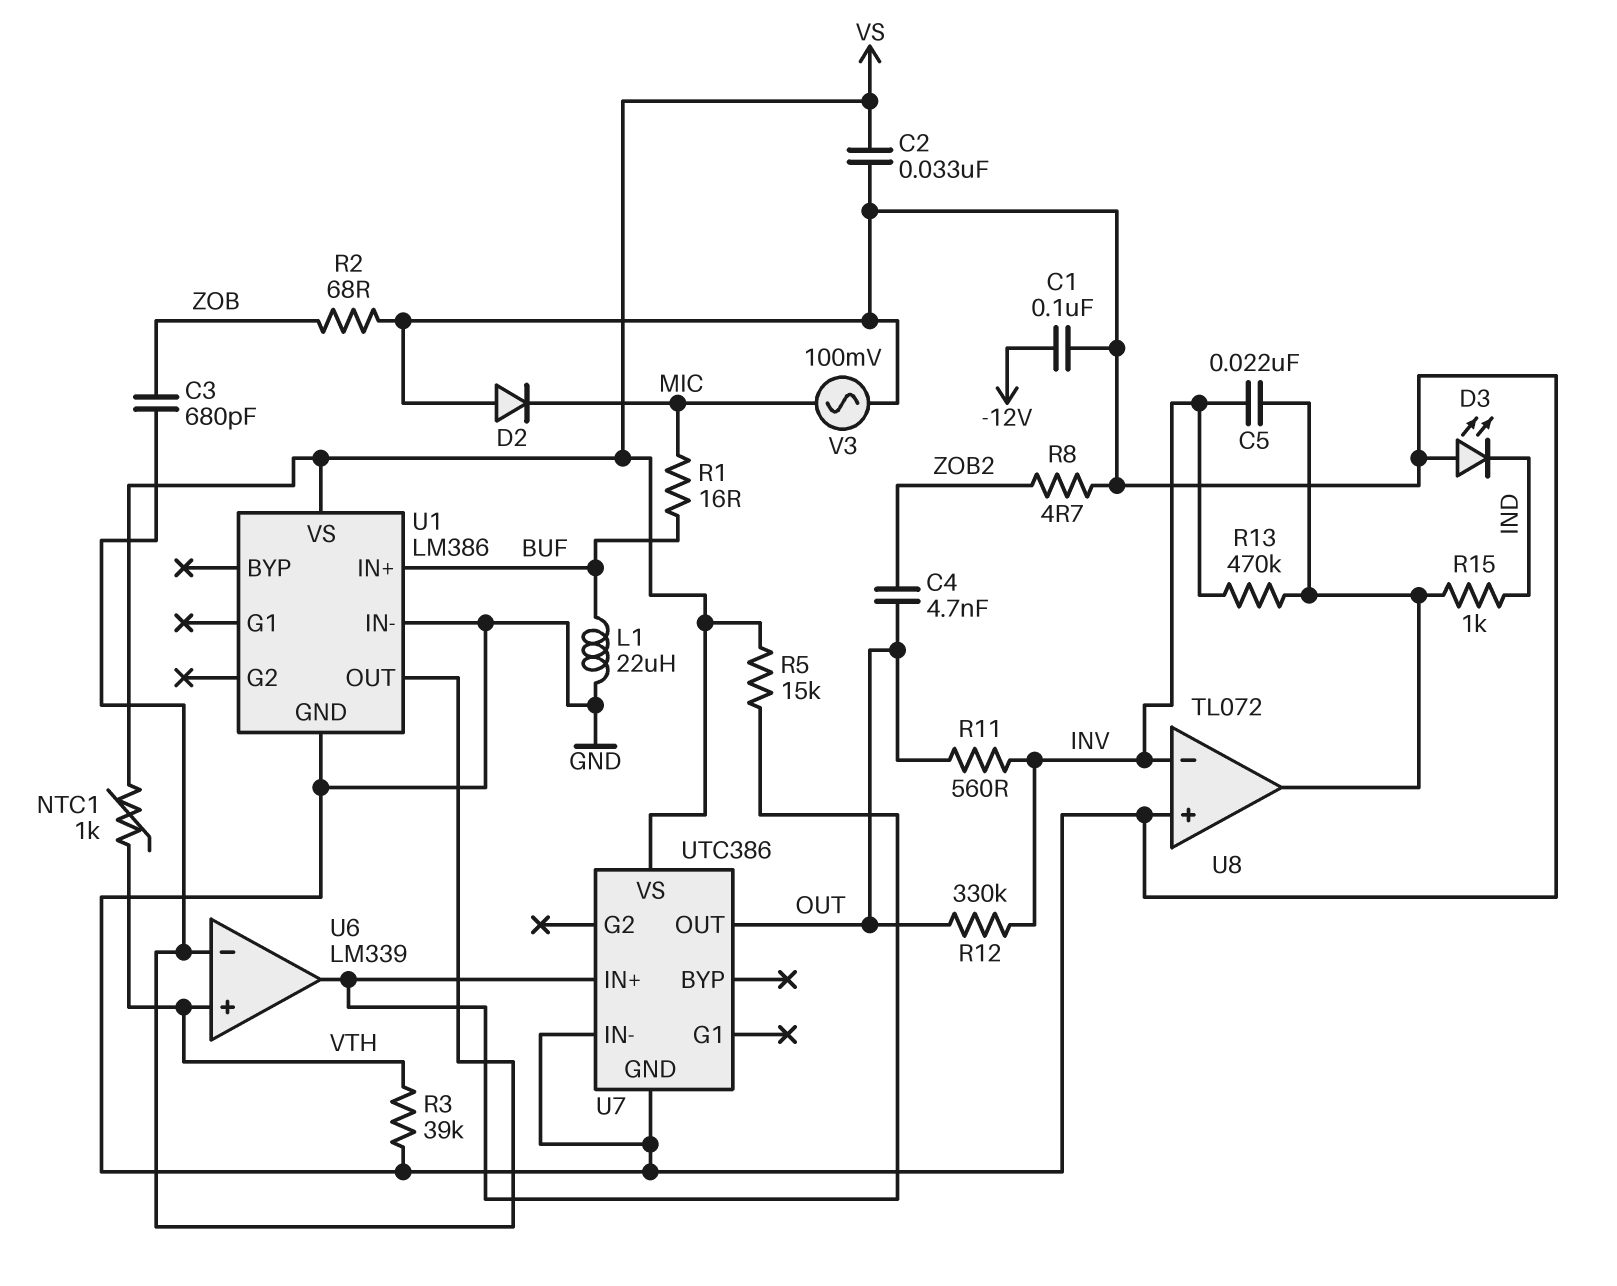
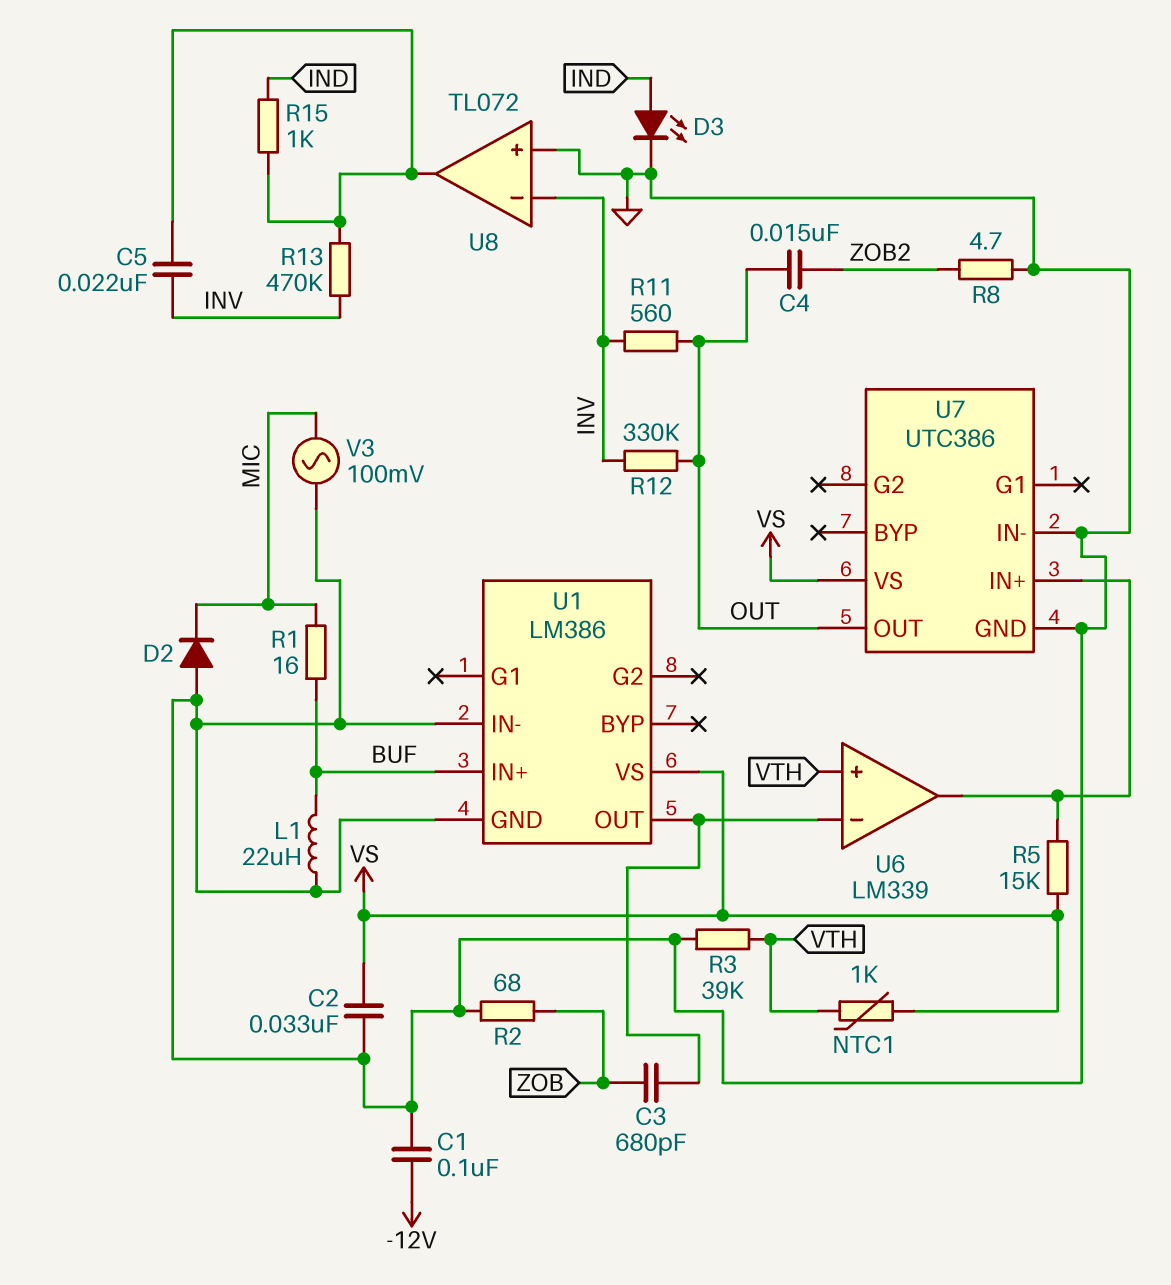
C4: 4.7nF (OUT, ZOB2) -> 15nF (OUT, ZOB2)
D3: LED (A GND, K IND) -> LED (A IND, K GND)

